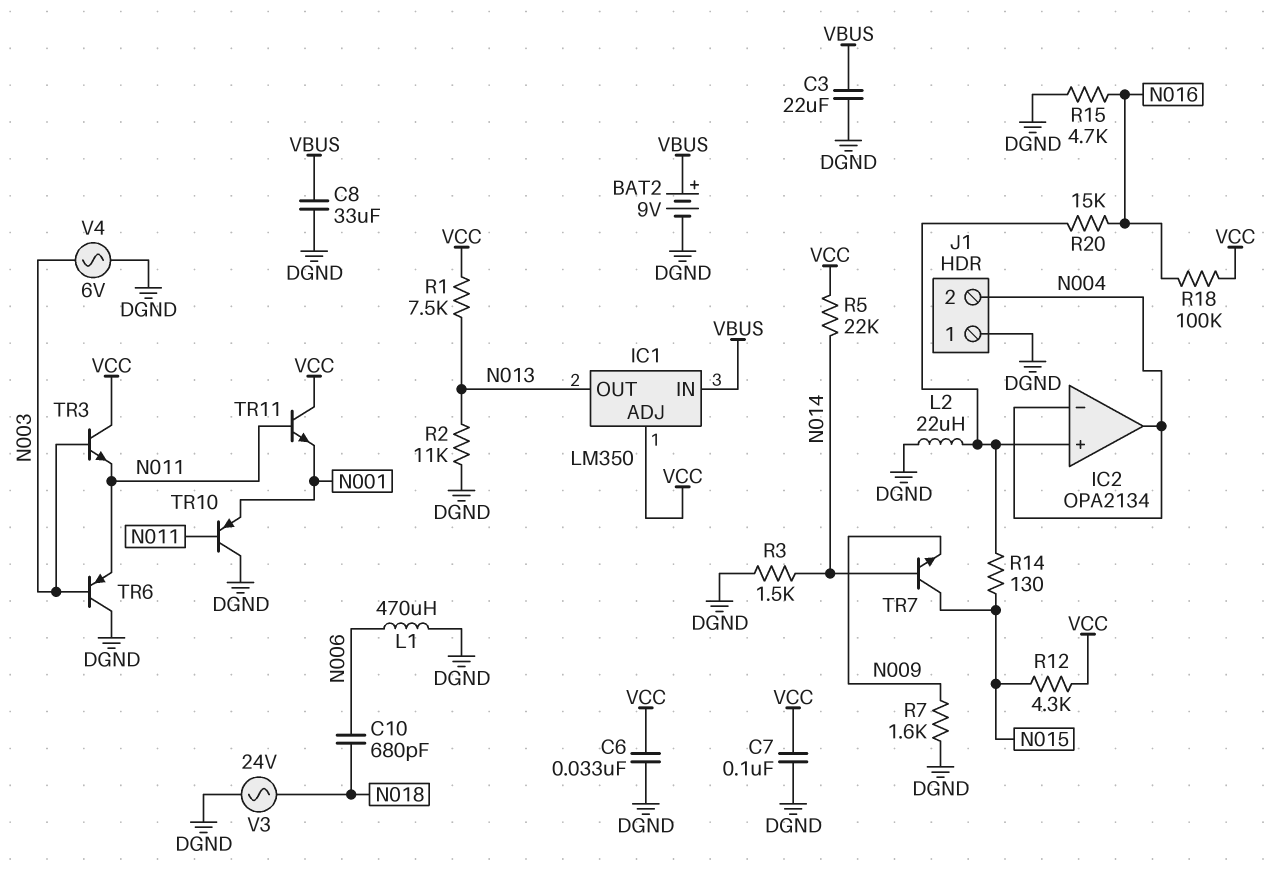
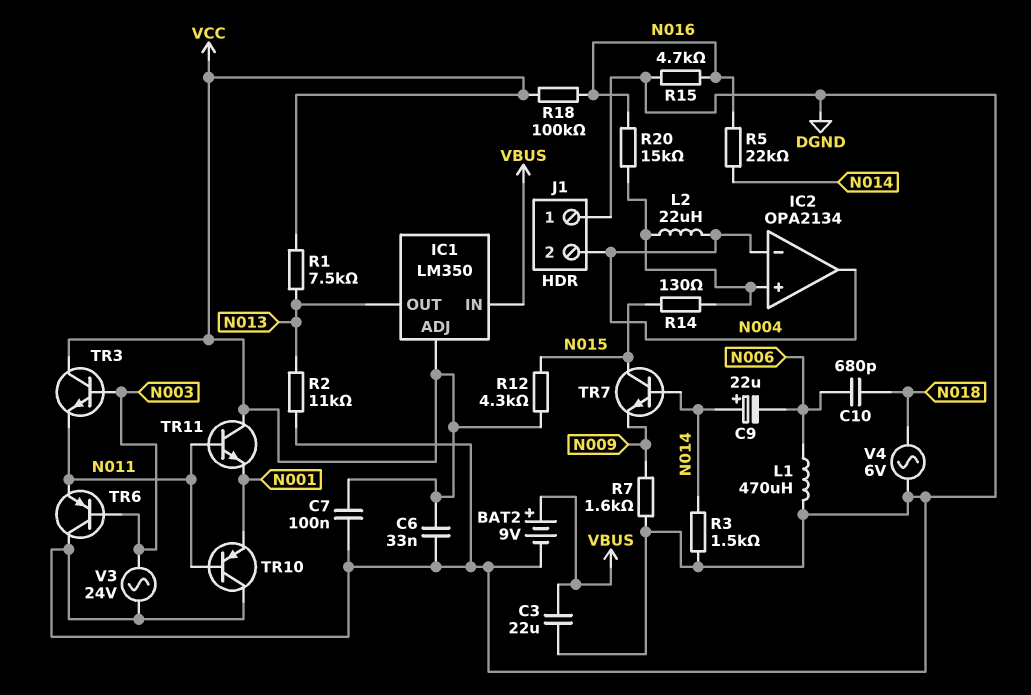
C8: 33uF (DGND, VBUS) -> none
C9: none -> 22uF (plus N014, minus N006)
L2: 22uH (DGND, IC2/in+) -> 22uH (IC2/in+, N004)
R5: 22k (N014, VCC) -> 22k (N014, N016)
V3: AC 24V (DGND, N018) -> AC 24V (DGND, N003)
V4: AC 6V (DGND, N003) -> AC 6V (DGND, N018)

